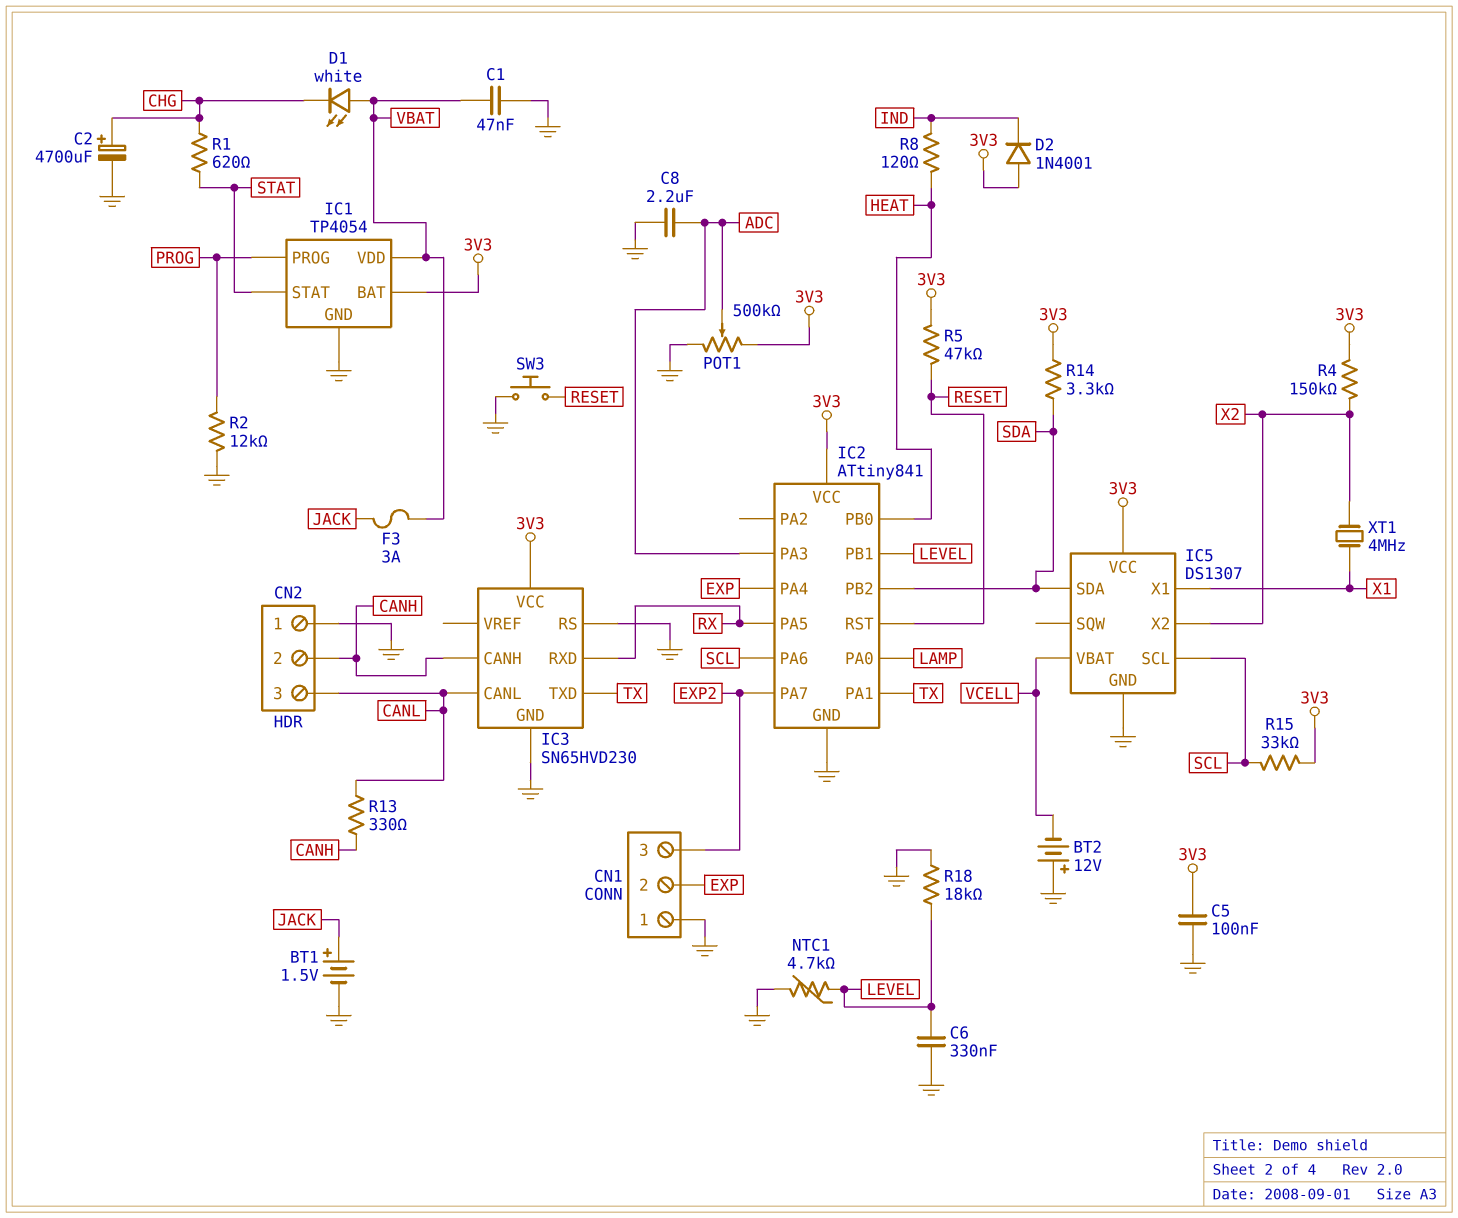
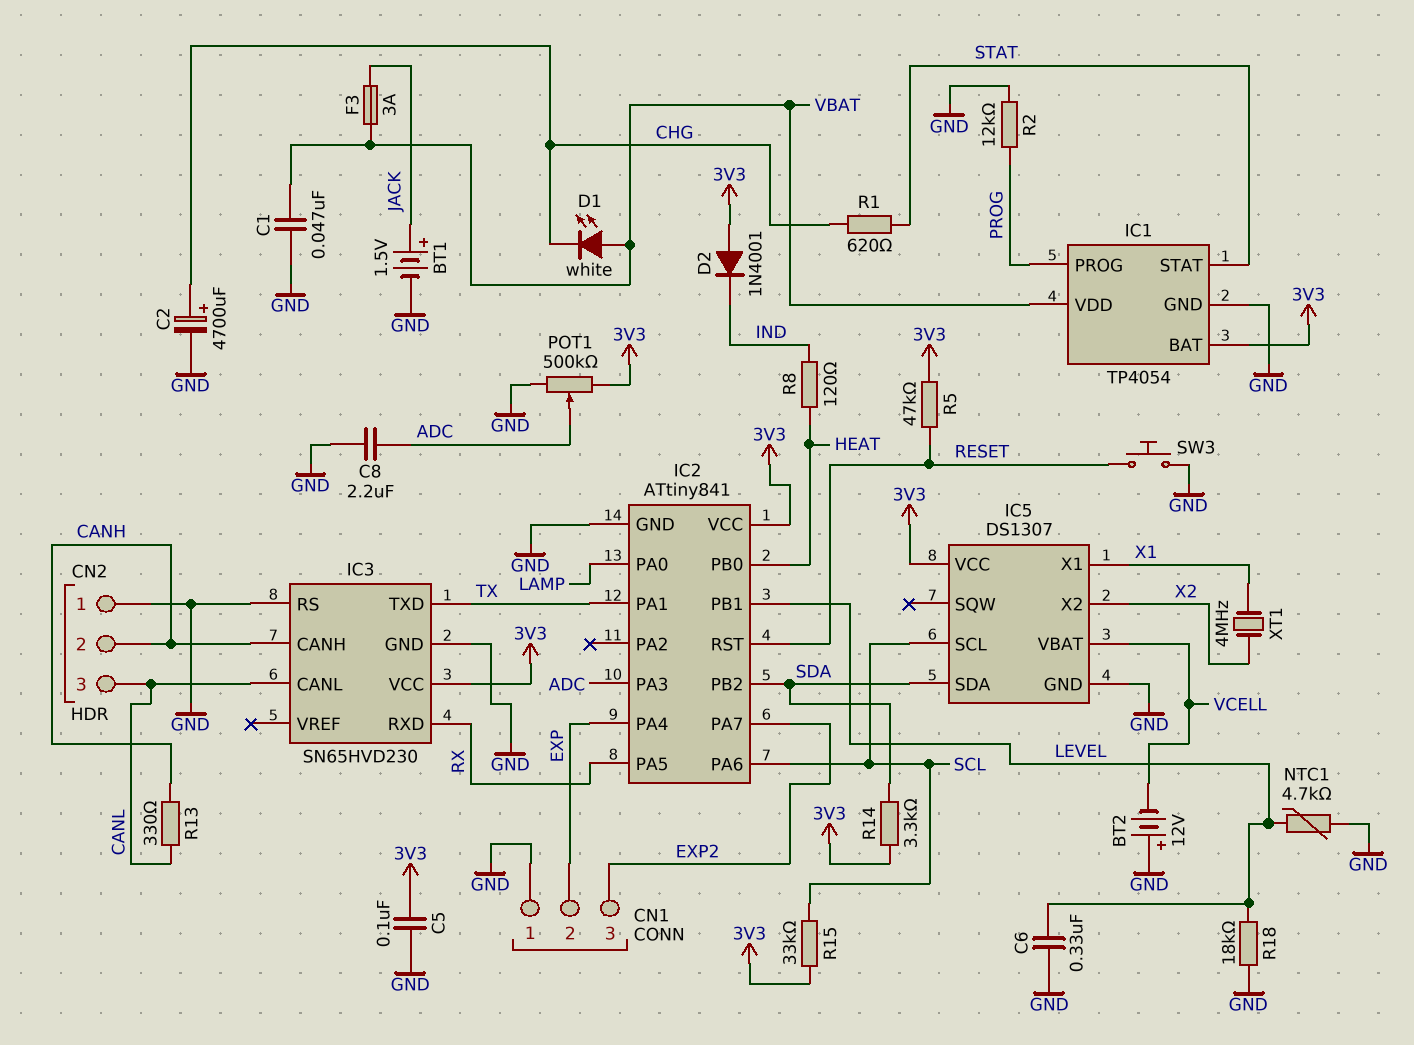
R4: 150k (3V3, X2) -> none

